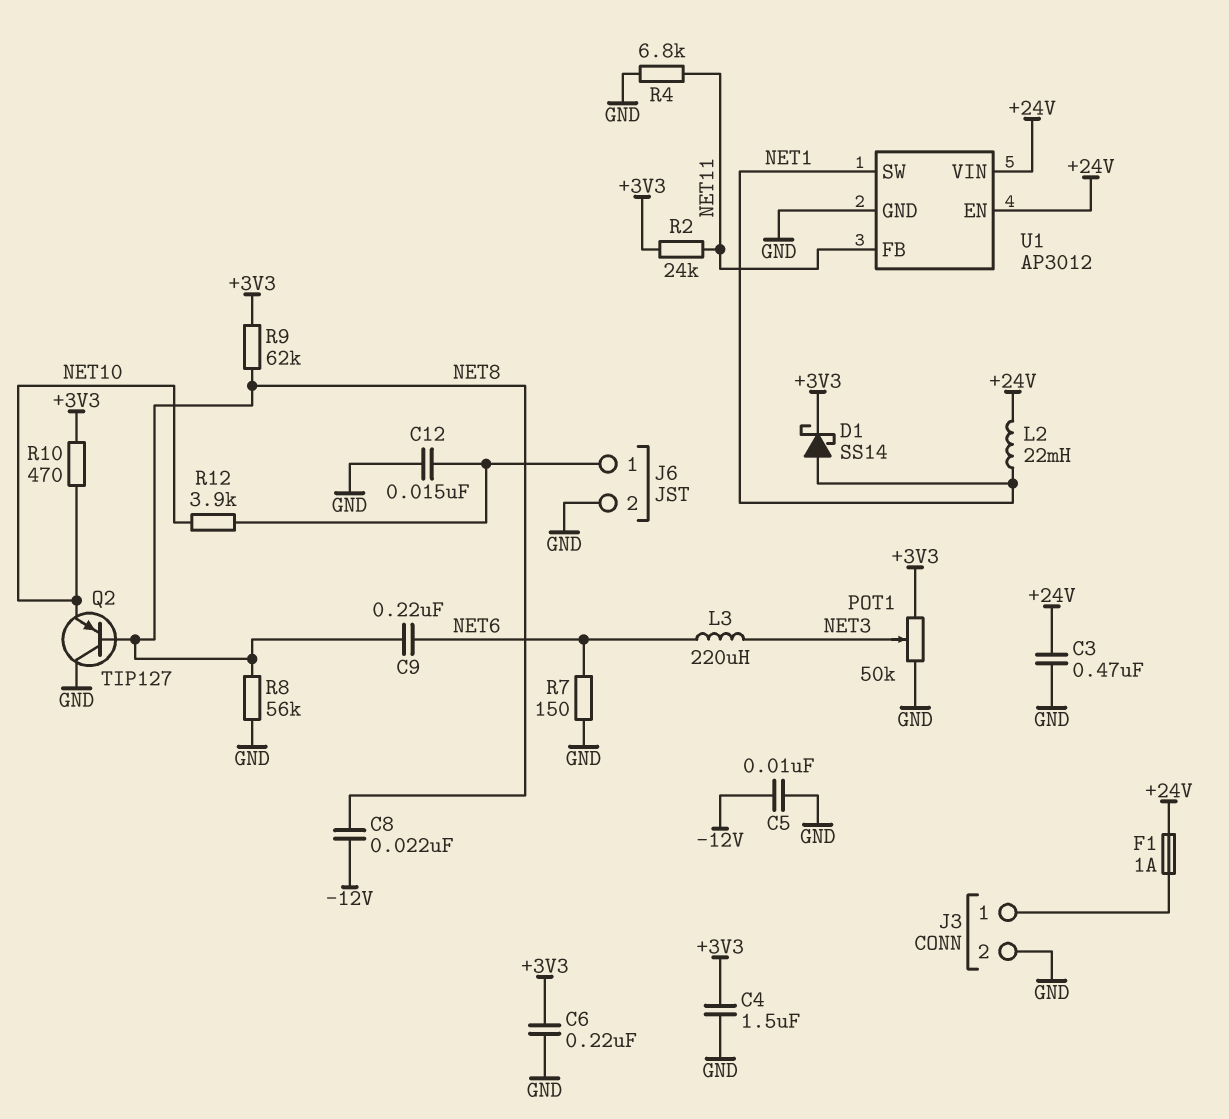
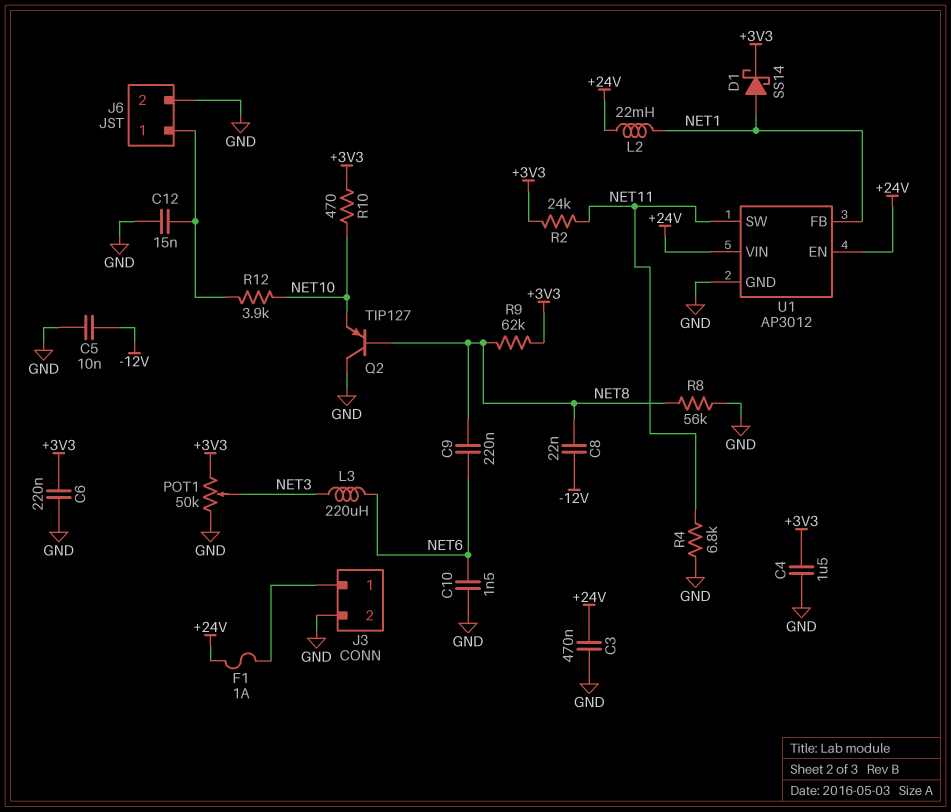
C10: none -> 1.5nF (GND, NET6)
R7: 150 (GND, NET6) -> none
U1 pin FB: NET11 -> NET1
U1 pin SW: NET1 -> NET11

